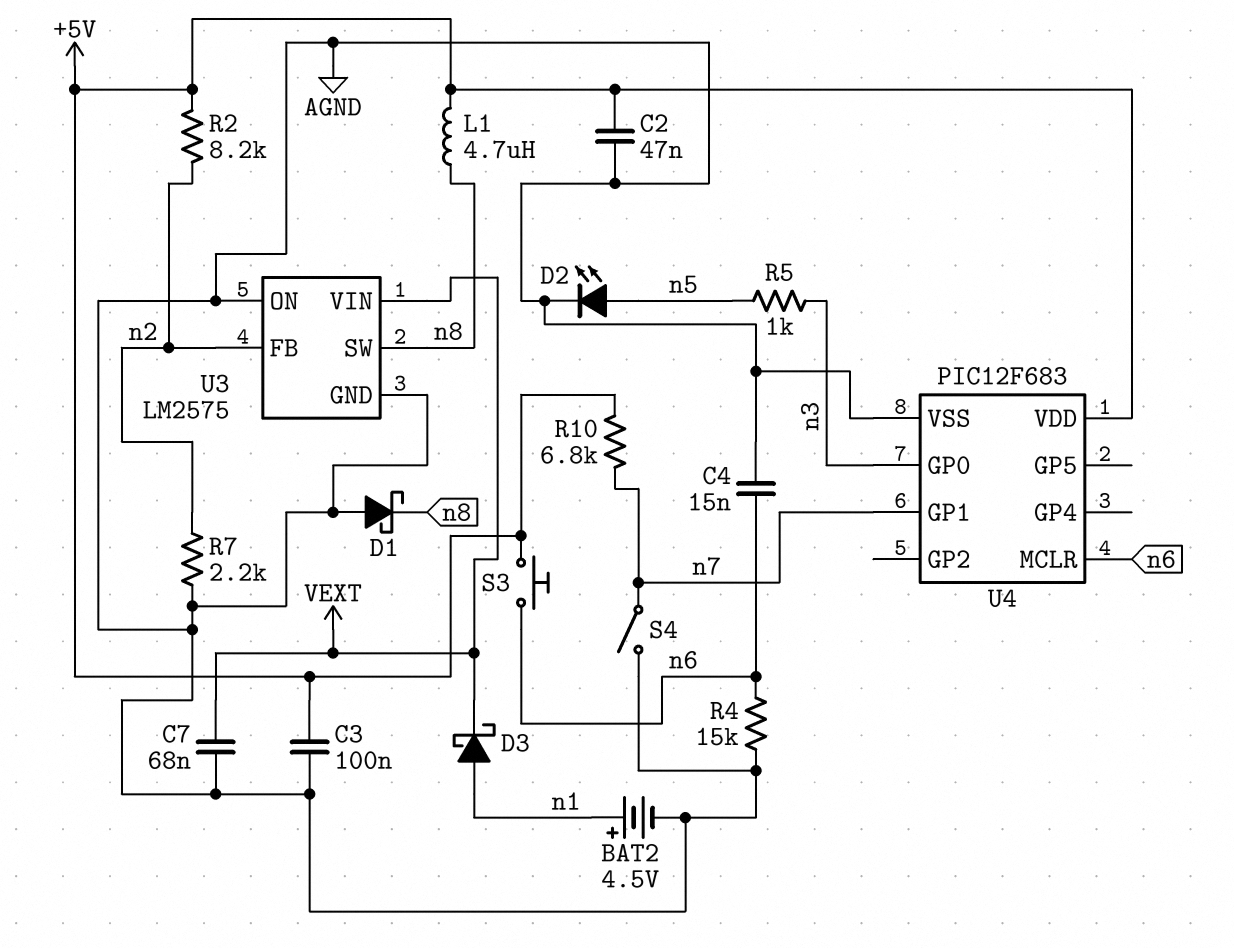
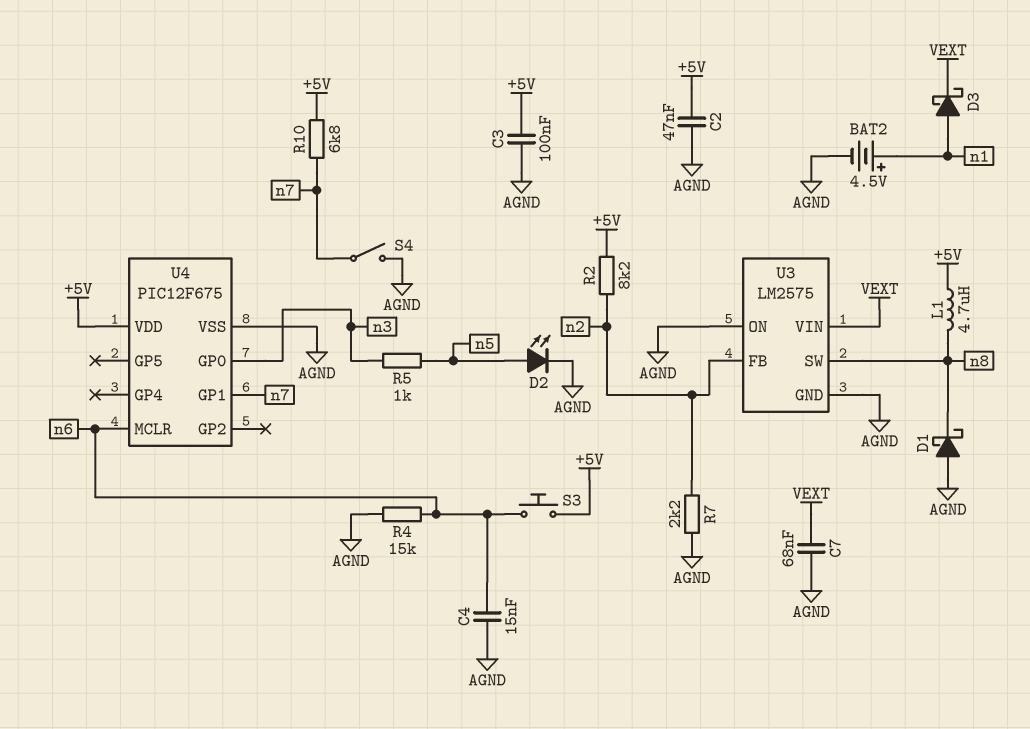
U4: PIC12F683 -> PIC12F675

